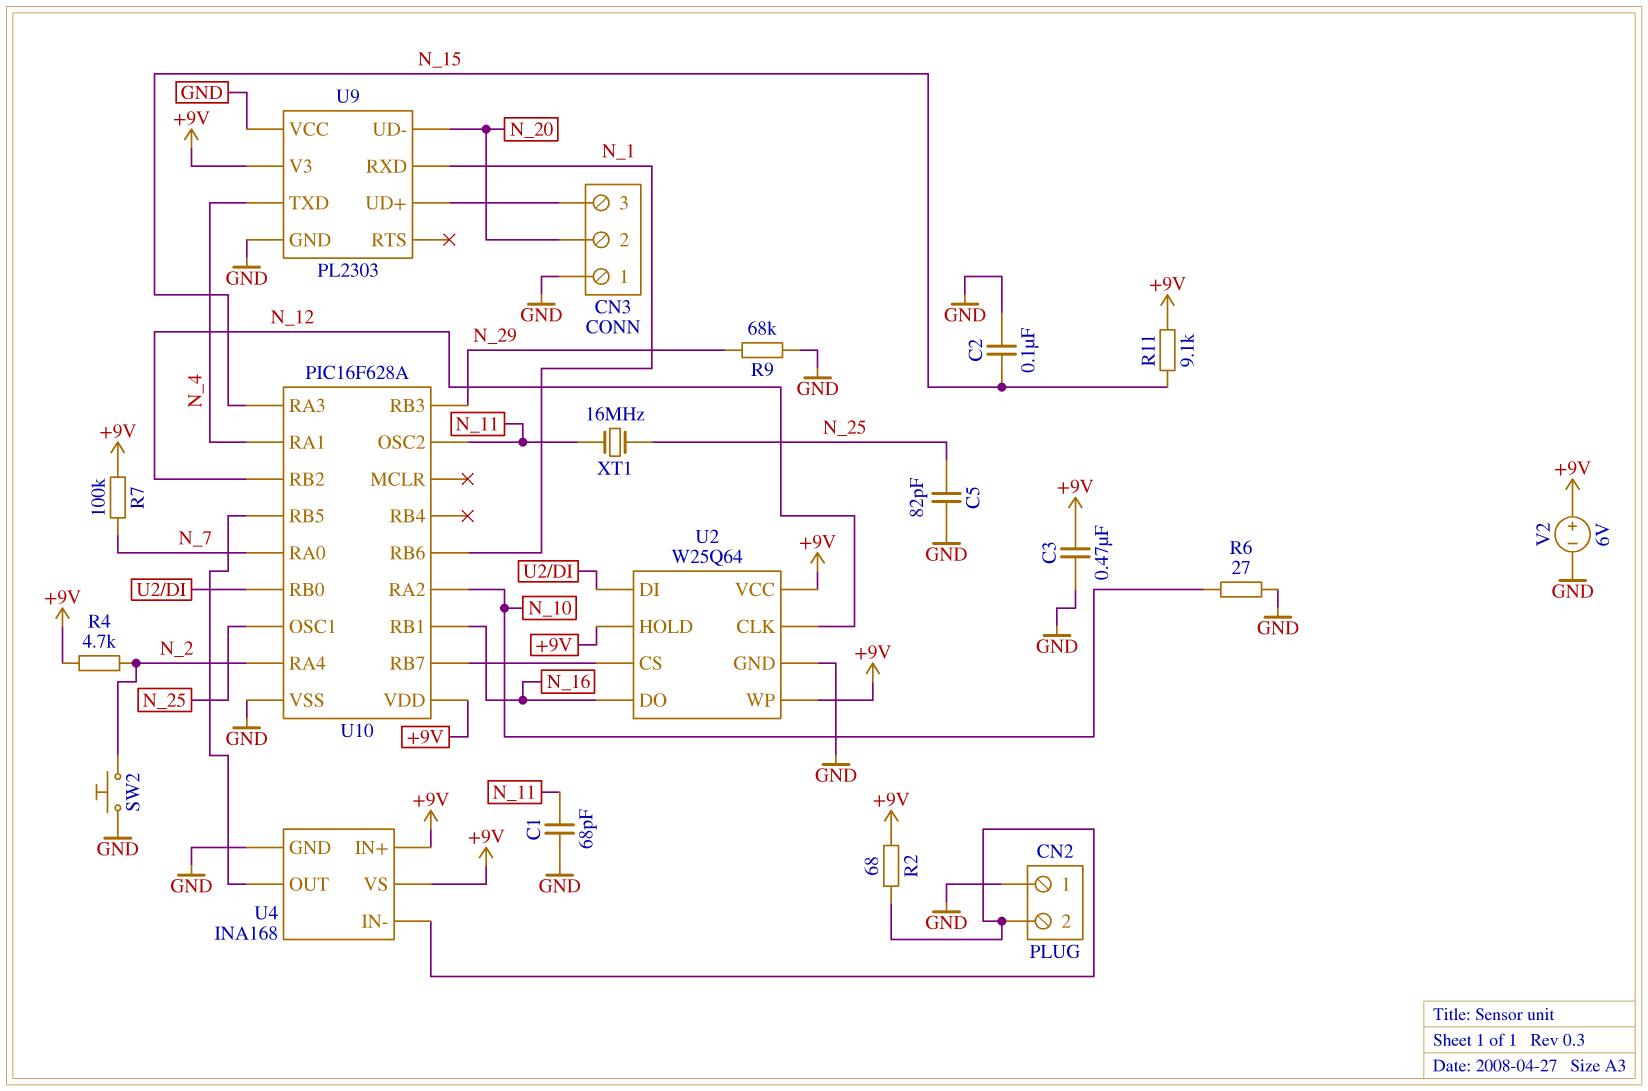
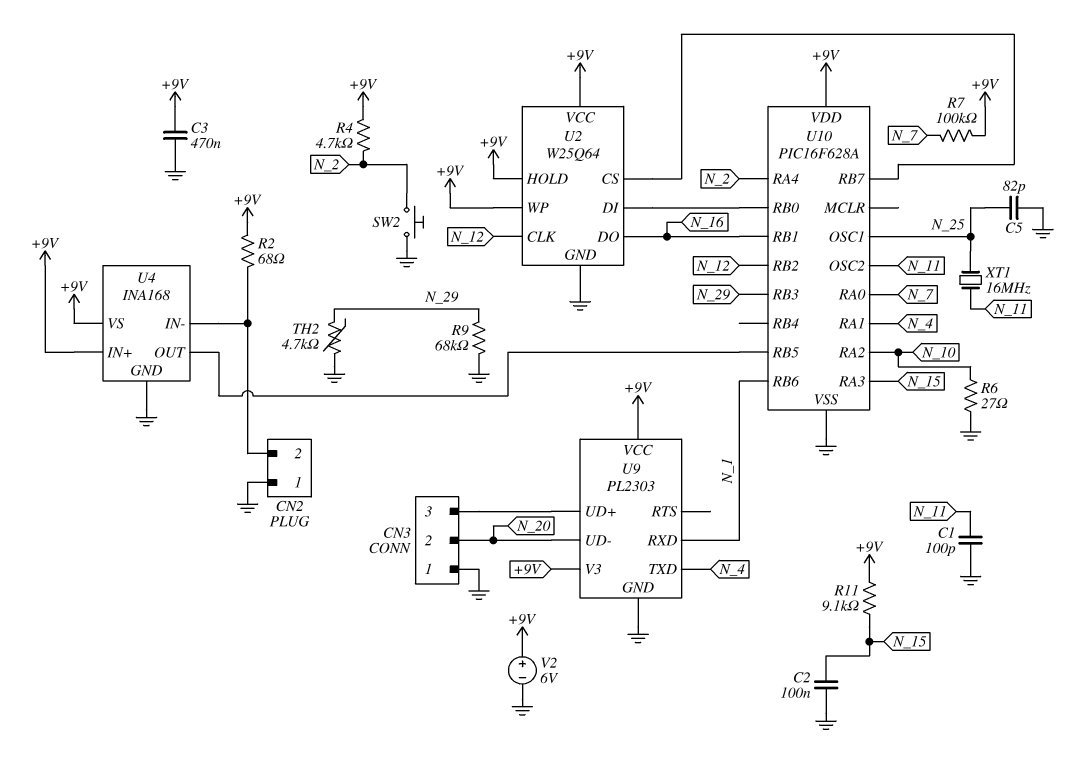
C1: 68pF (GND, N_11) -> 100pF (GND, N_11)
TH2: none -> 4.7k (GND, N_29)
U9 pin VCC: GND -> +9V

